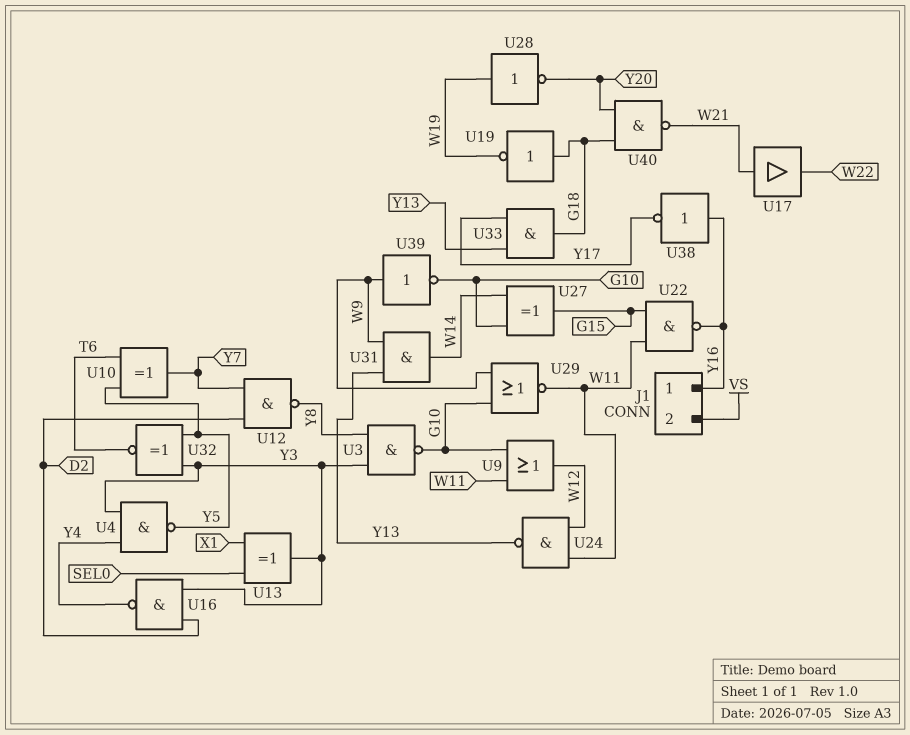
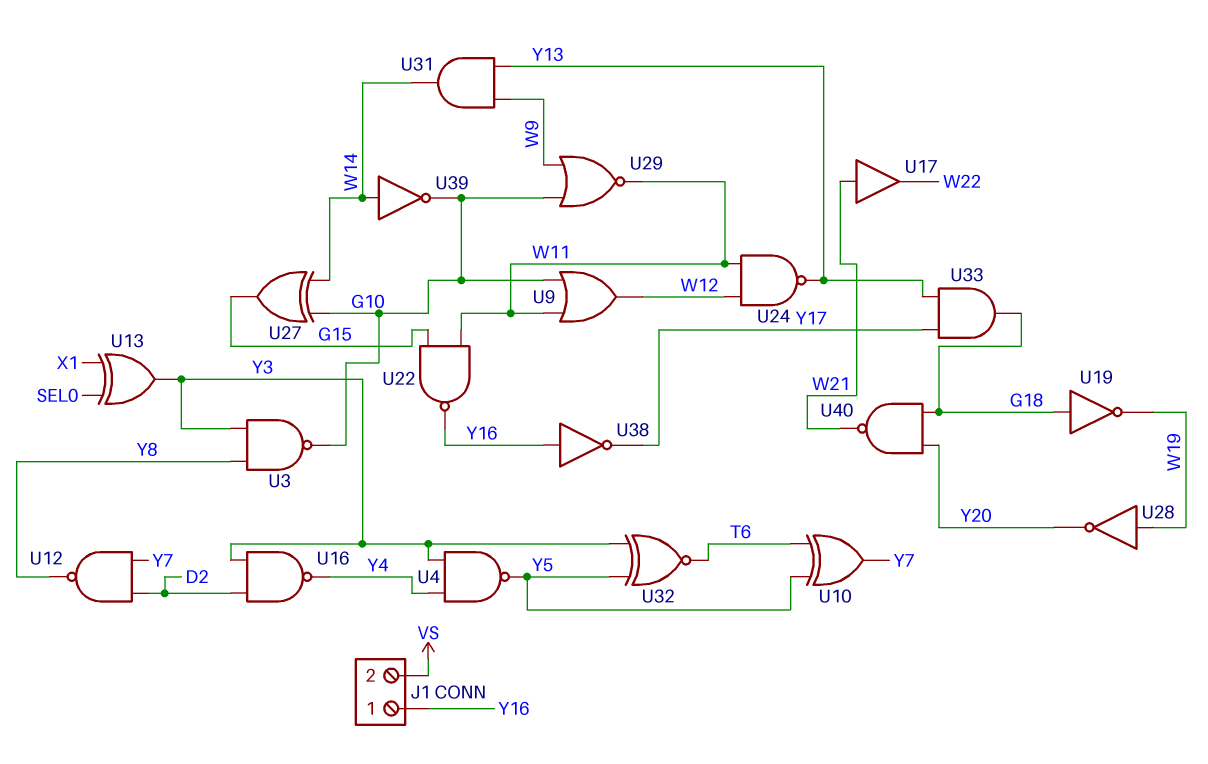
U39: NOT (in W9, out G10) -> NOT (in W14, out G10)

